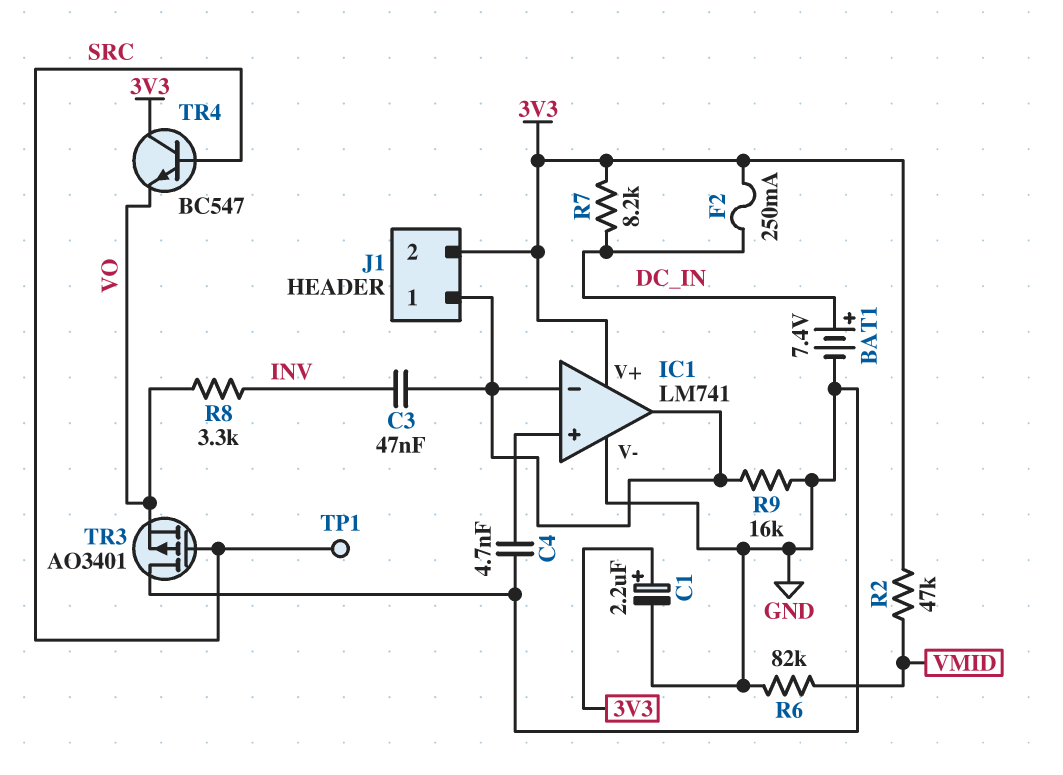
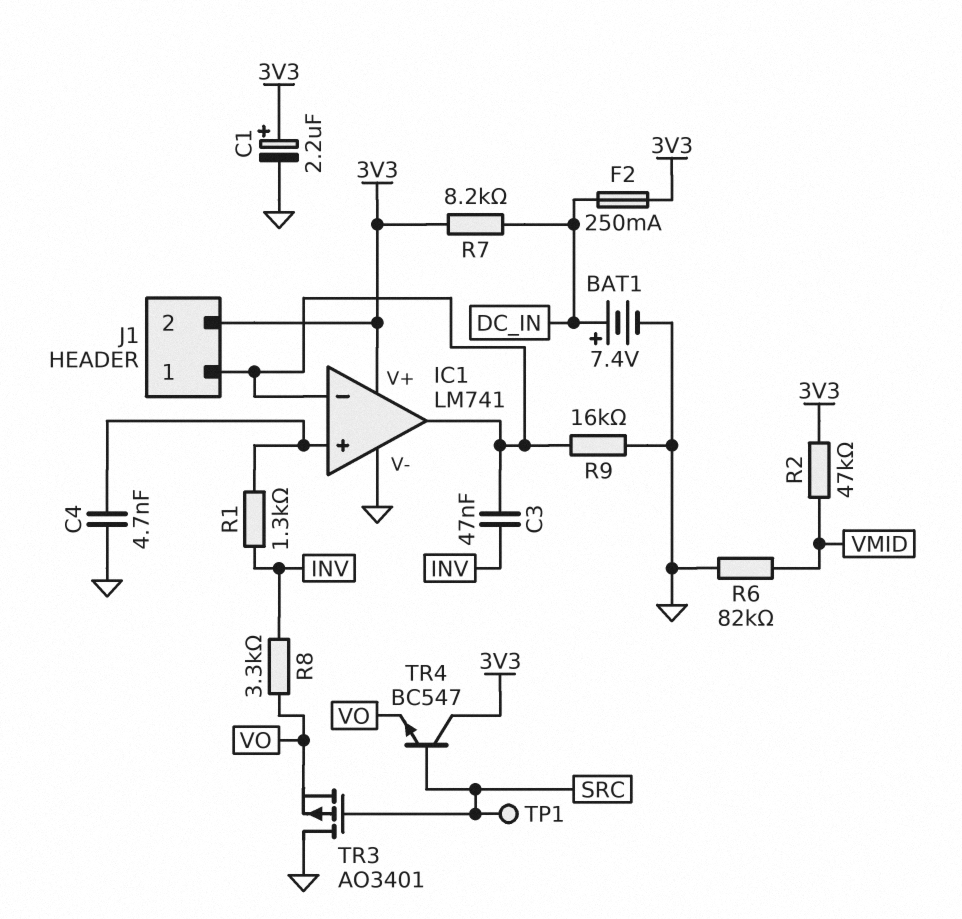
R1: none -> 1.3k (IC1/in+, INV)

